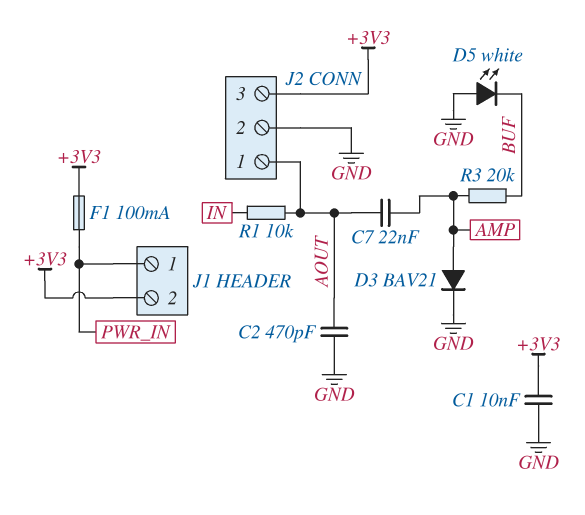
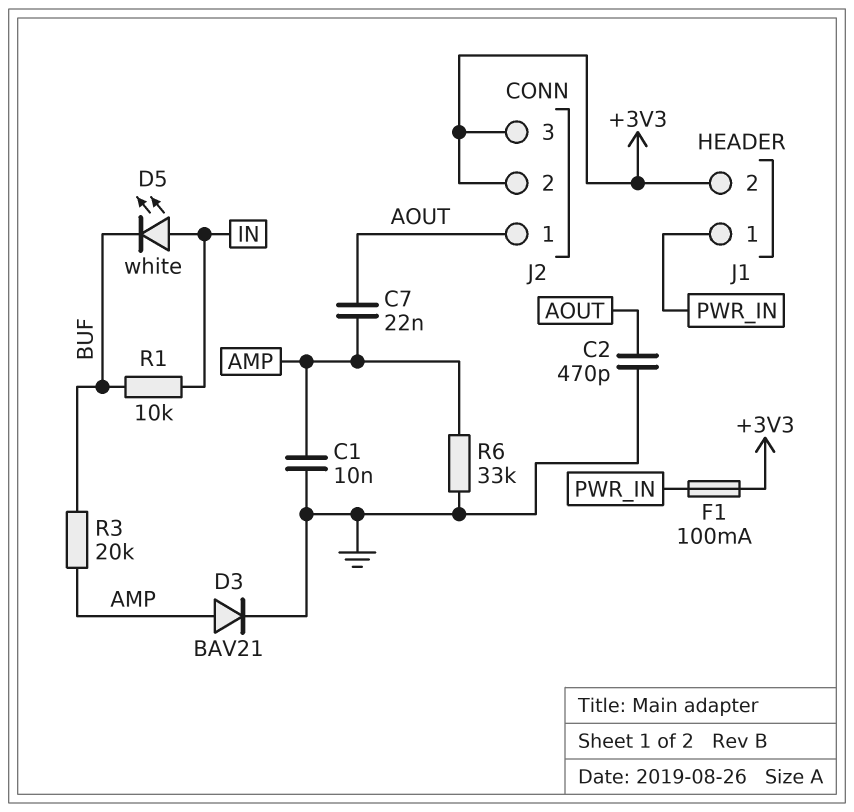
C1: 10nF (+3V3, GND) -> 10nF (AMP, GND)
D5: LED white (A GND, K BUF) -> LED white (A IN, K BUF)
J2 pin 2: GND -> +3V3
R1: 10k (AOUT, IN) -> 10k (BUF, IN)
R6: none -> 33k (AMP, GND)

